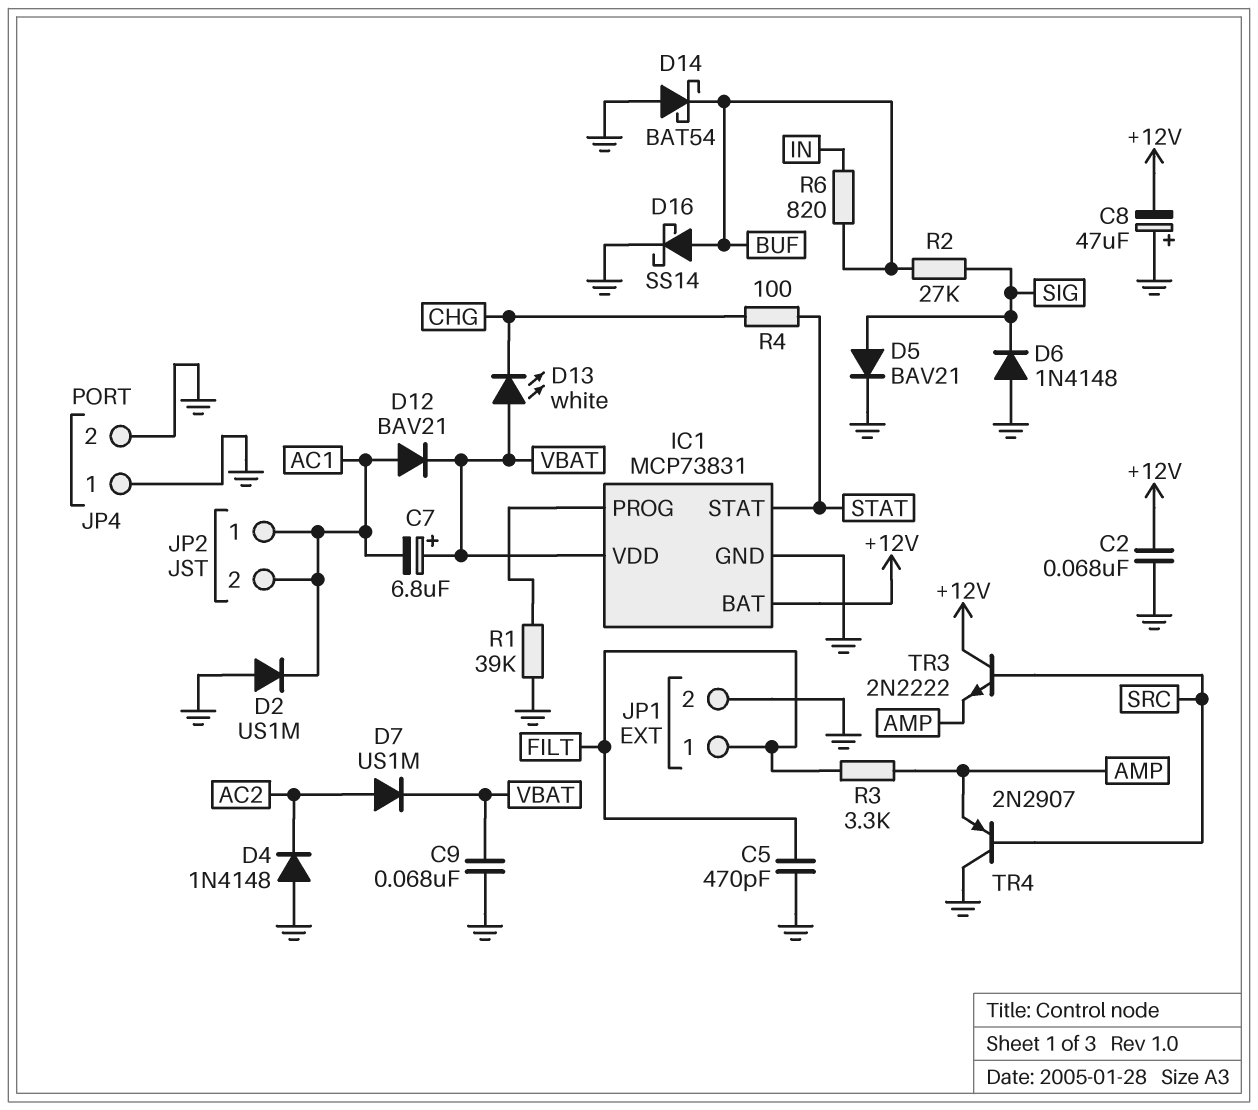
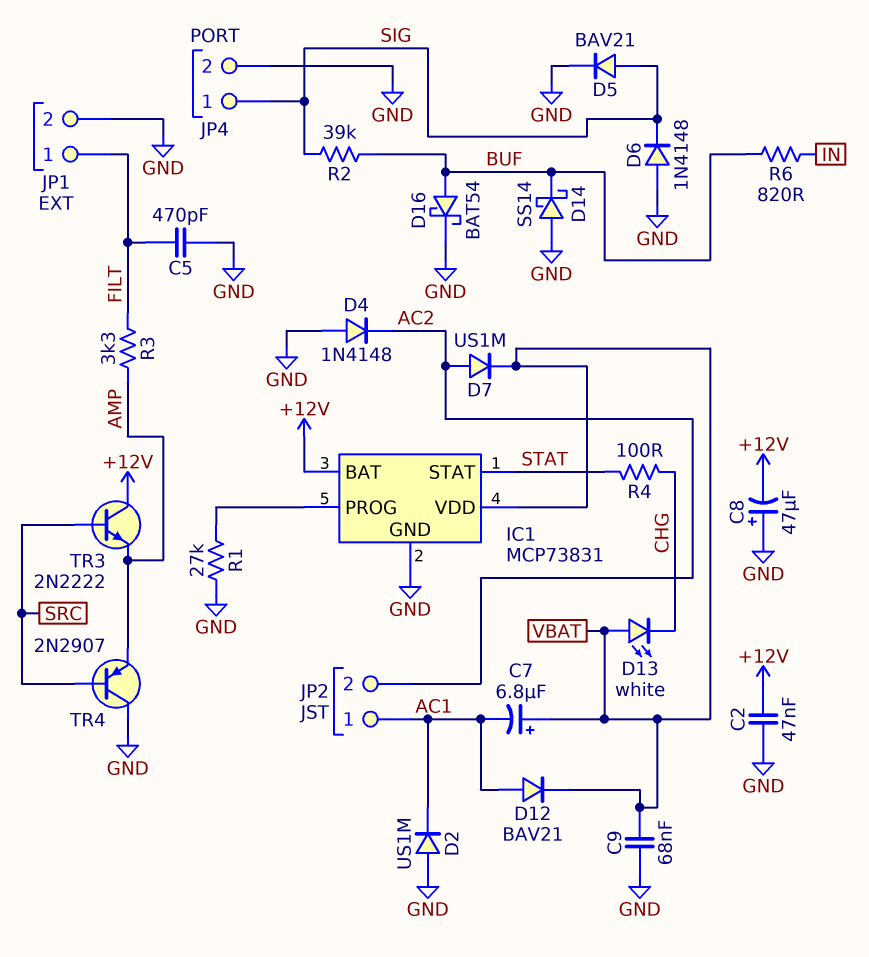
C2: 68nF (+12V, GND) -> 47nF (+12V, GND)
D14: schottky BAT54 (A GND, K BUF) -> schottky SS14 (A GND, K BUF)
D16: schottky SS14 (A BUF, K GND) -> schottky BAT54 (A BUF, K GND)
JP2 pin 2: AC1 -> AC2
JP4 pin 1: GND -> SIG
R1: 39k (GND, IC1/PROG) -> 27k (GND, IC1/PROG)
R2: 27k (BUF, SIG) -> 39k (BUF, SIG)

